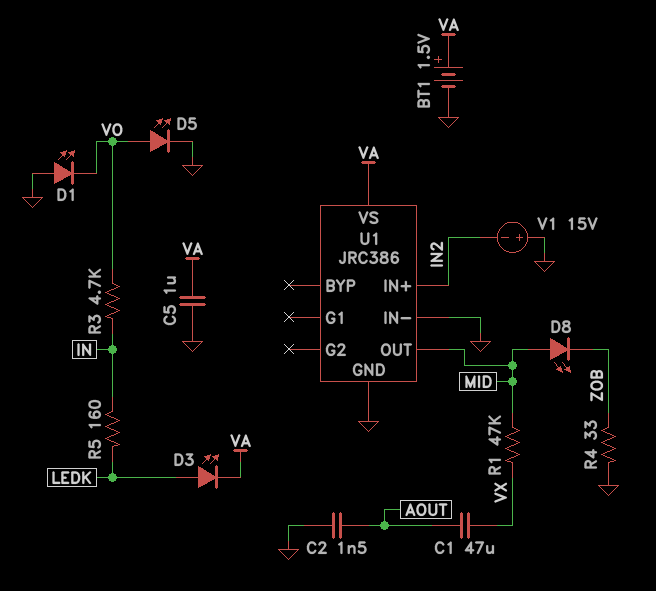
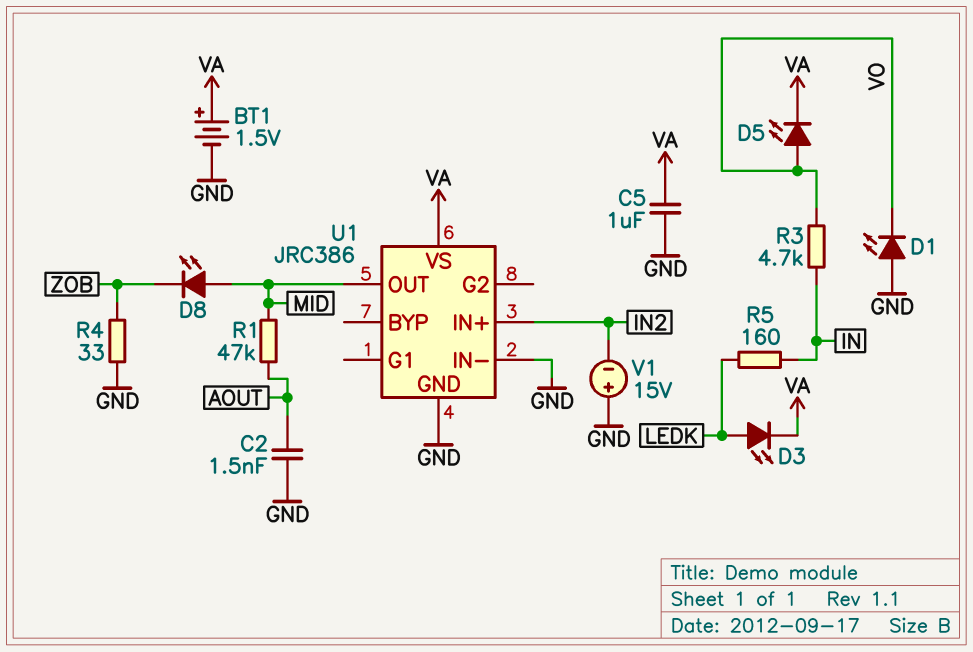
C1: 47uF (AOUT, VX) -> none
D5: LED (A VO, K GND) -> LED (A VO, K VA)
R1: 47k (MID, VX) -> 47k (AOUT, MID)

